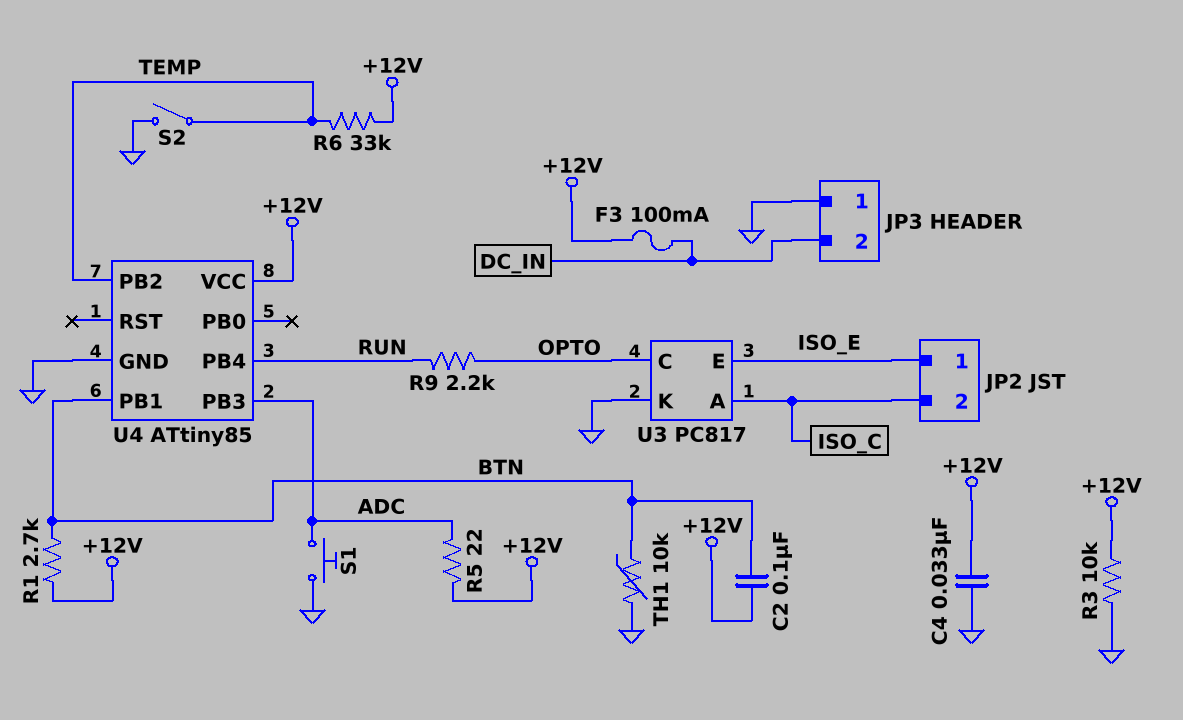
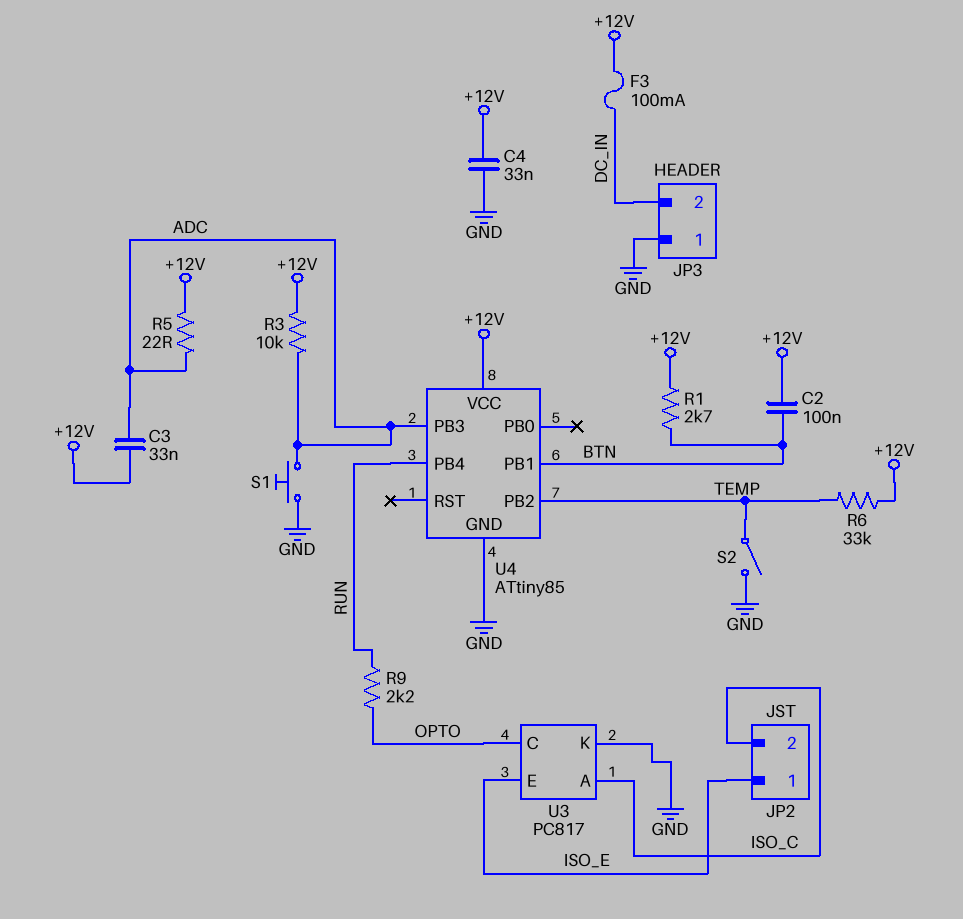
C3: none -> 33nF (+12V, ADC)
R3: 10k (+12V, GND) -> 10k (+12V, ADC)
TH1: 10k (BTN, GND) -> none

